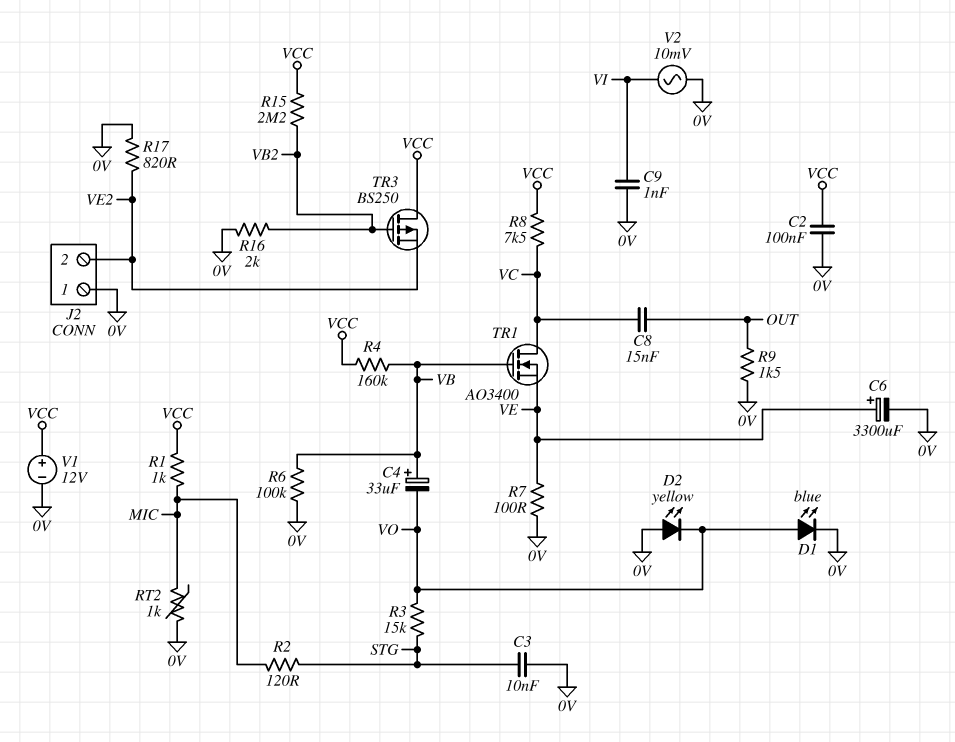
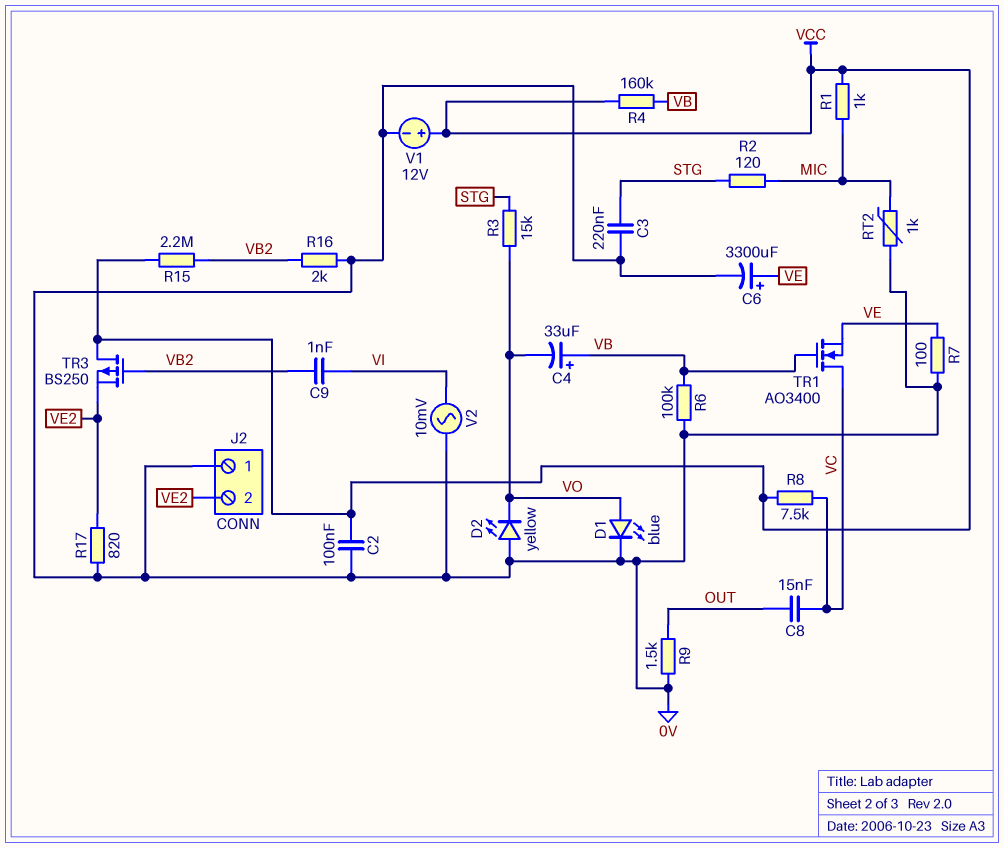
C3: 10nF (0V, STG) -> 220nF (0V, STG)
C9: 1nF (0V, VI) -> 1nF (VB2, VI)

